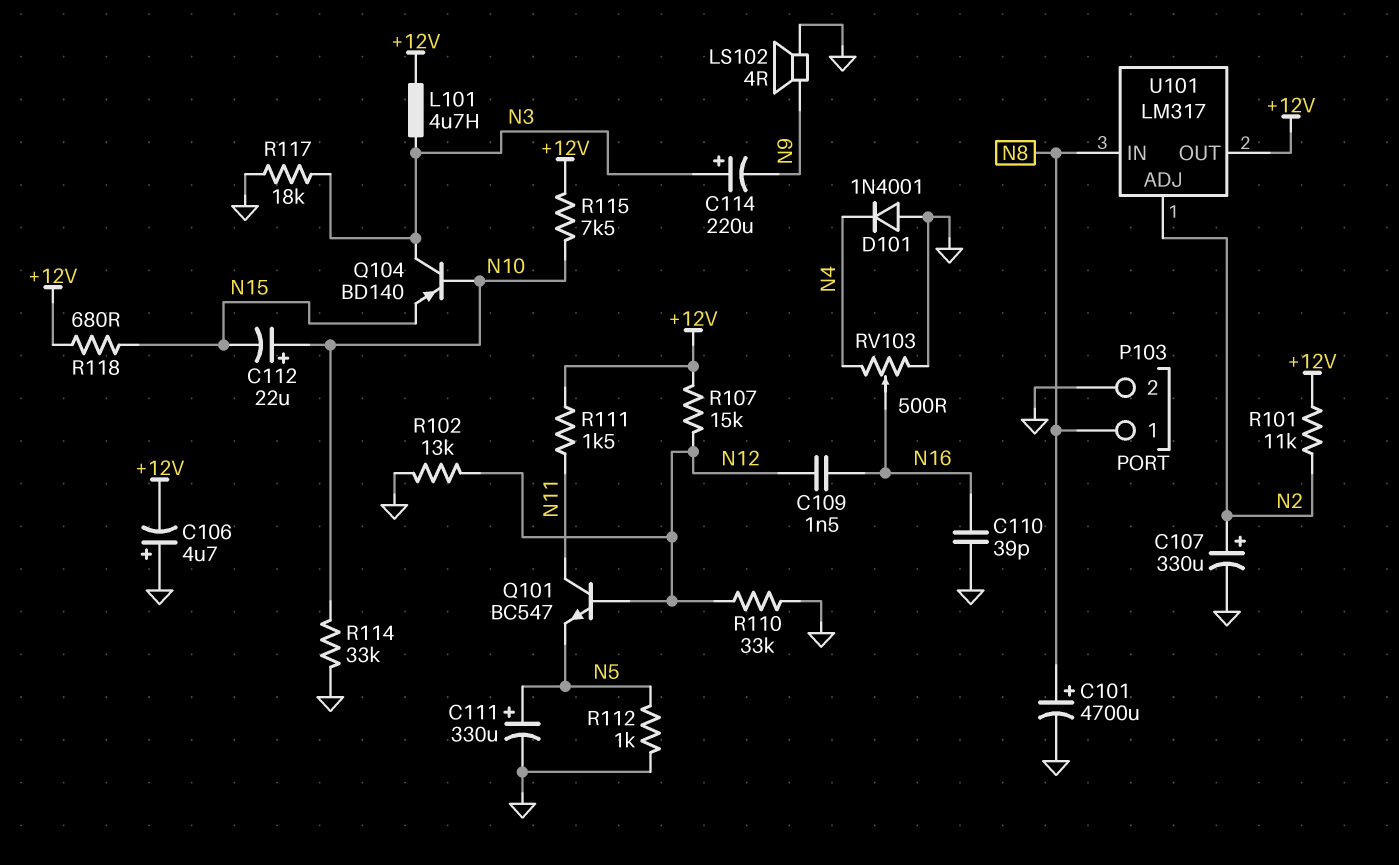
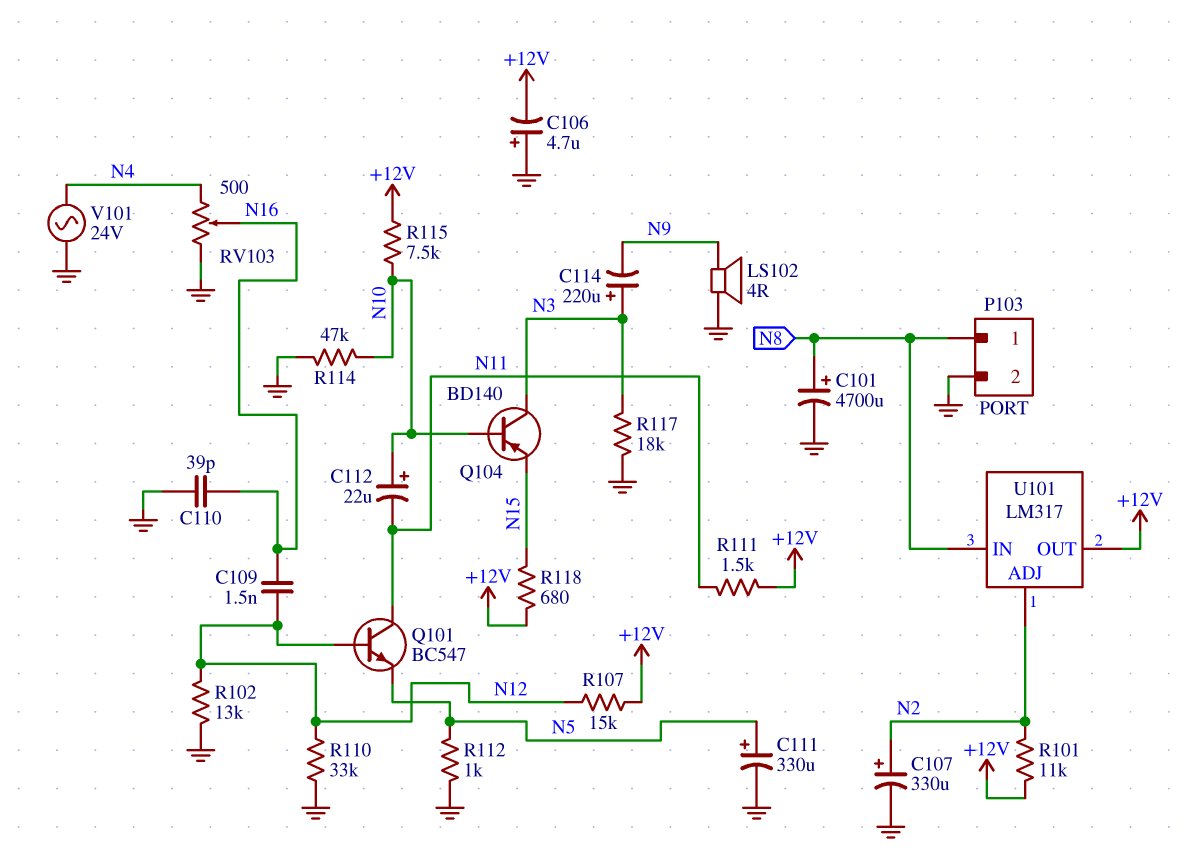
C112: 22uF (plus N10, minus N15) -> 22uF (plus N10, minus N11)
D101: diode 1N4001 (A GND, K N4) -> none
L101: 4.7uH (+12V, N3) -> none
R114: 33k (GND, N10) -> 47k (GND, N10)
V101: none -> AC 24V (GND, N4)

